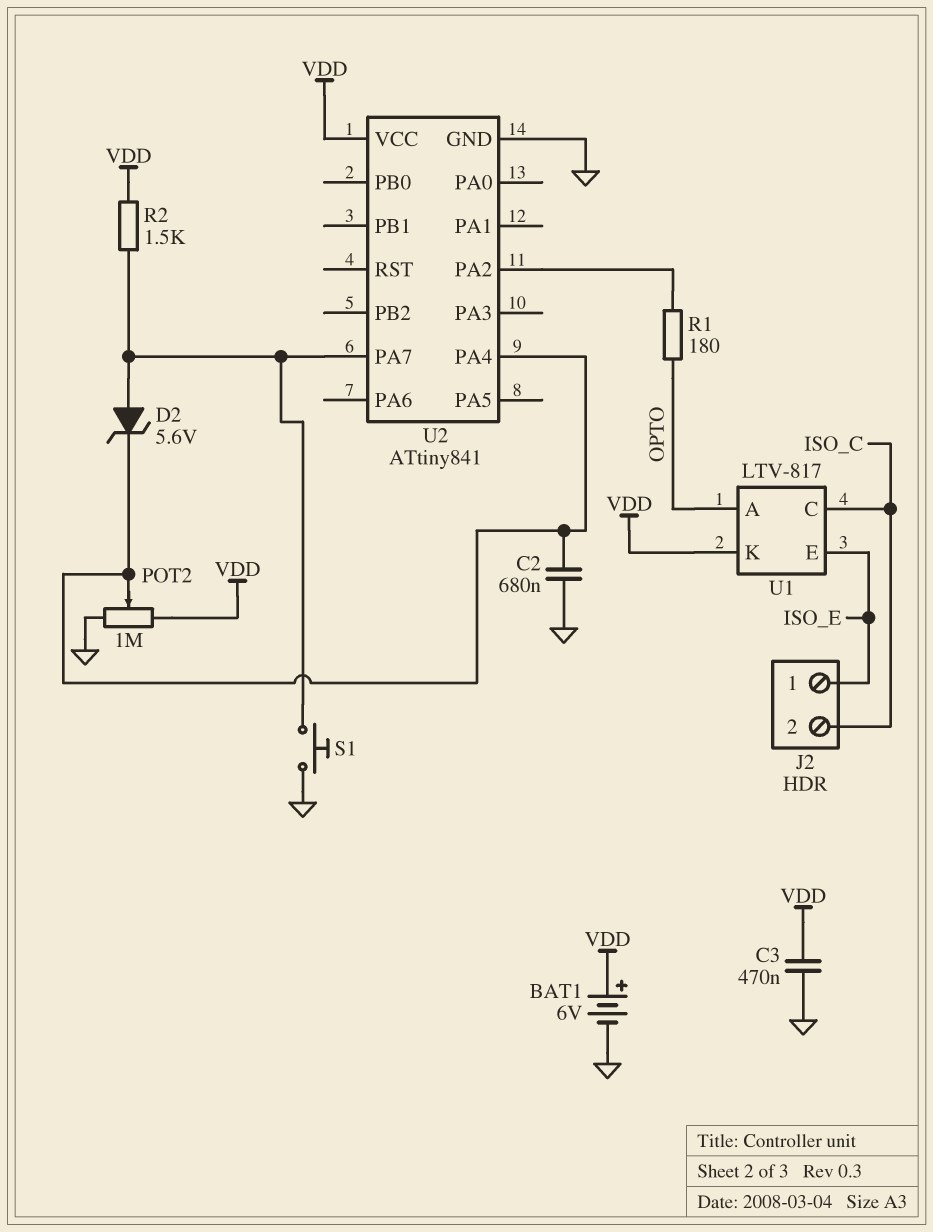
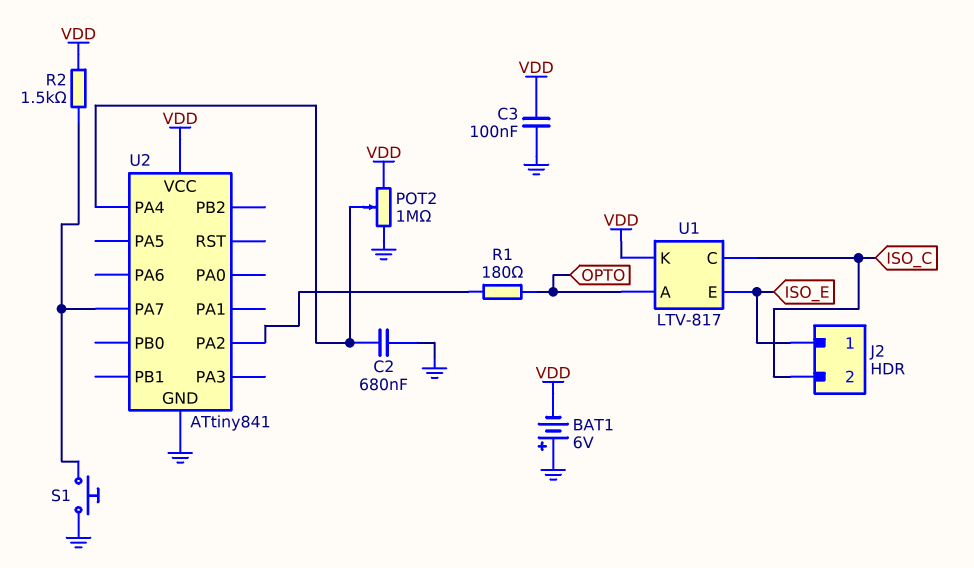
BAT1: 6V (plus VDD, minus GND) -> 6V (plus GND, minus VDD)
C3: 470nF (GND, VDD) -> 100nF (GND, VDD)
D2: zener 5.6V (A U2/PA7, K U2/PA4) -> none

